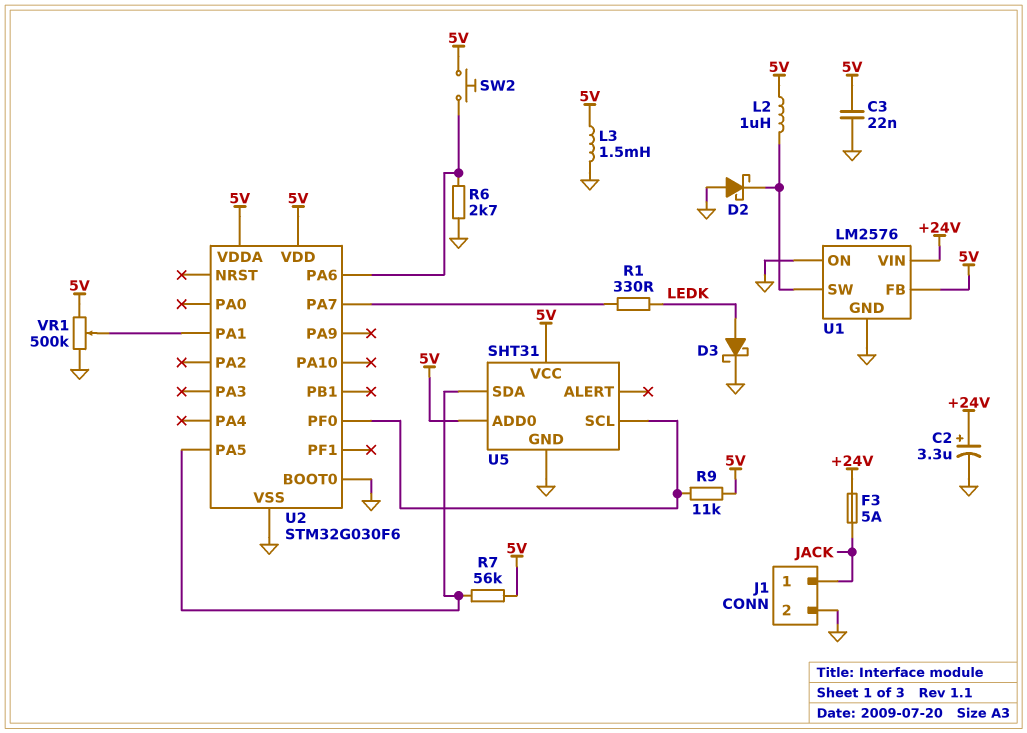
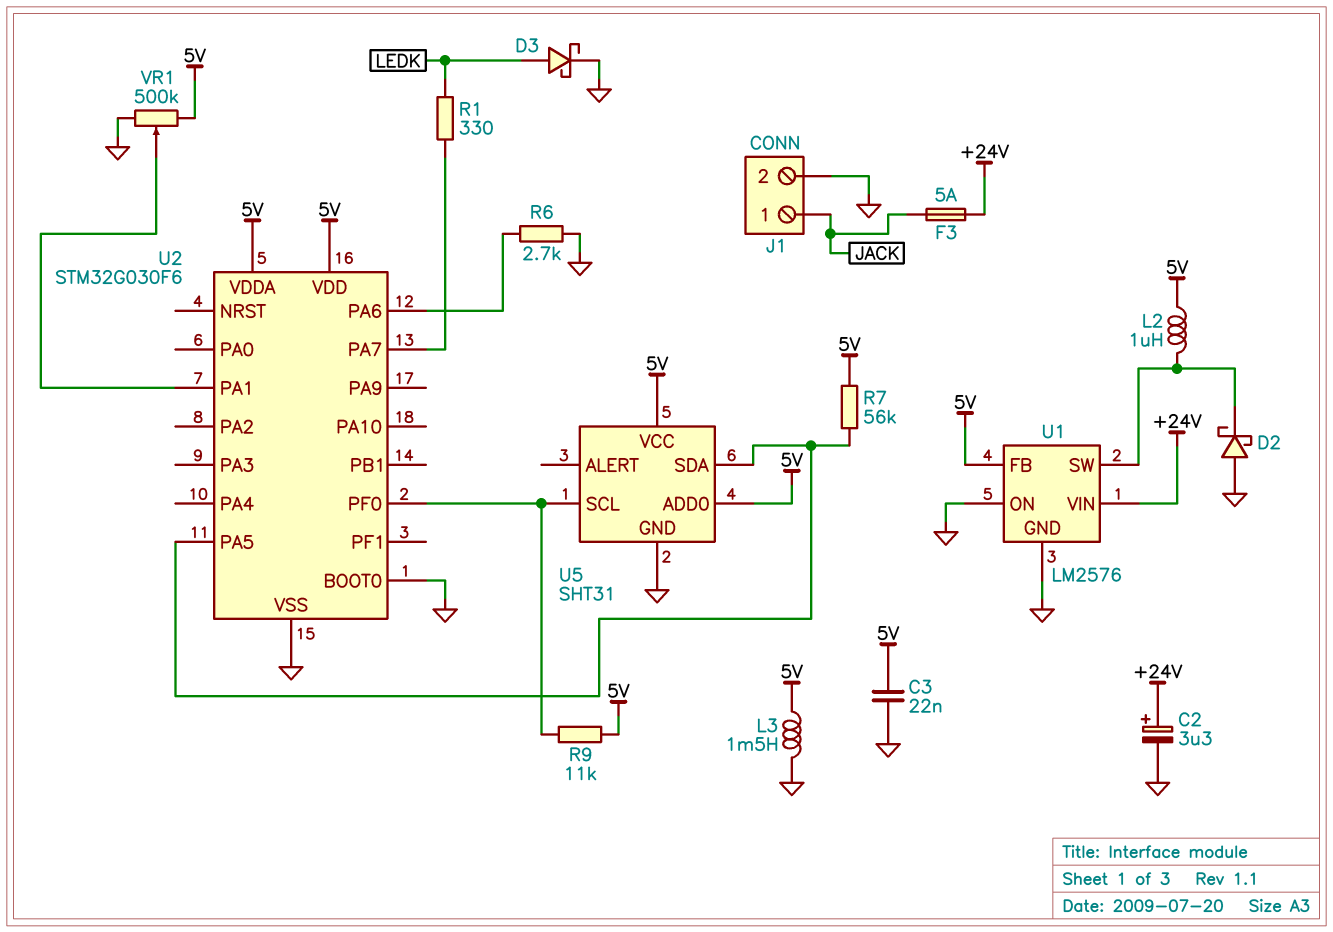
SW2: button (5V, U2/PA6) -> none

